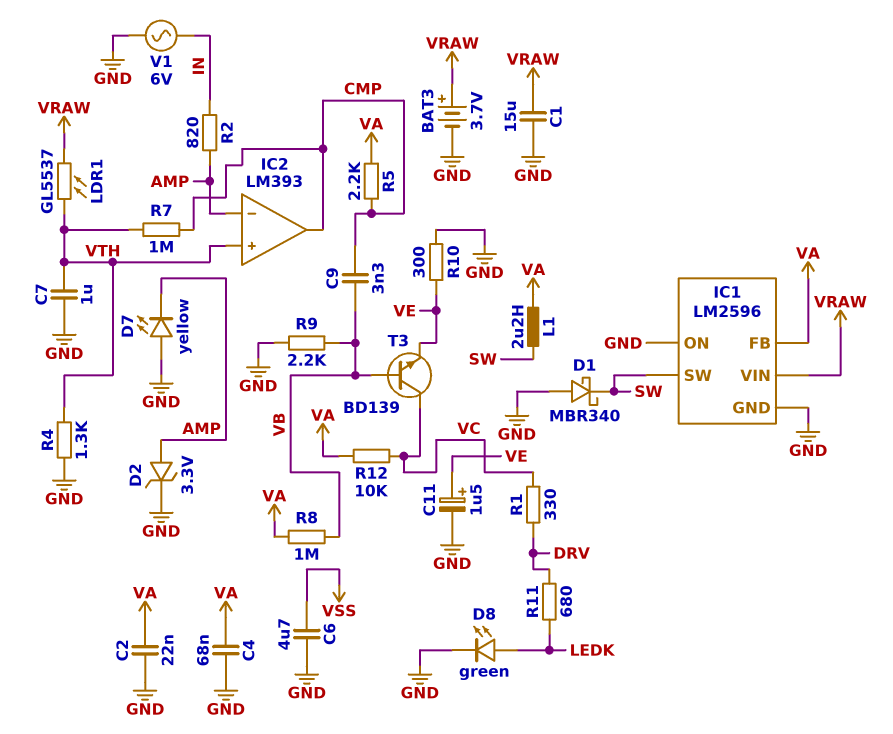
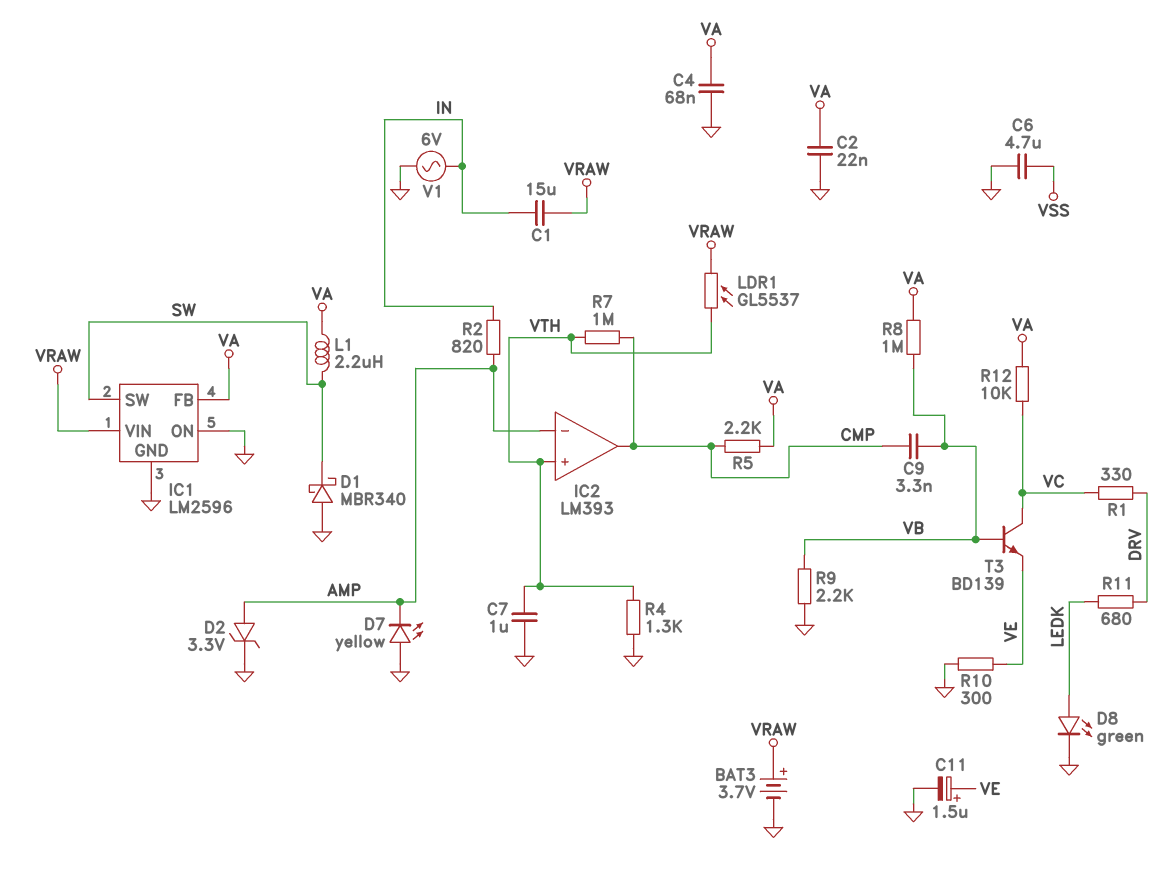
C1: 15uF (GND, VRAW) -> 15uF (IN, VRAW)

